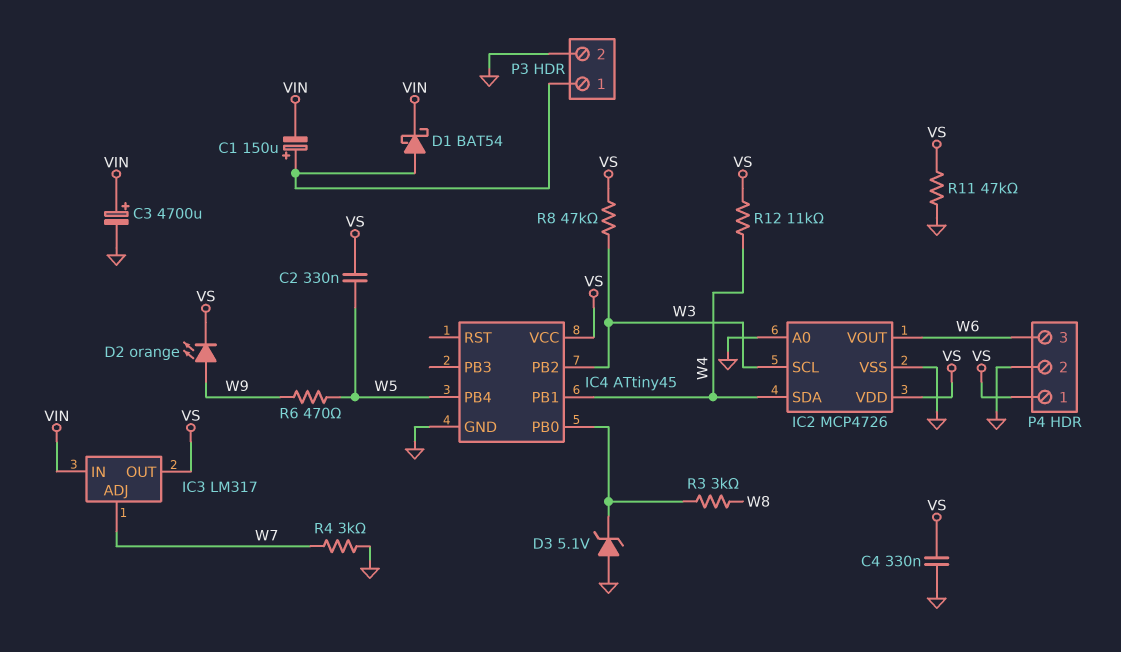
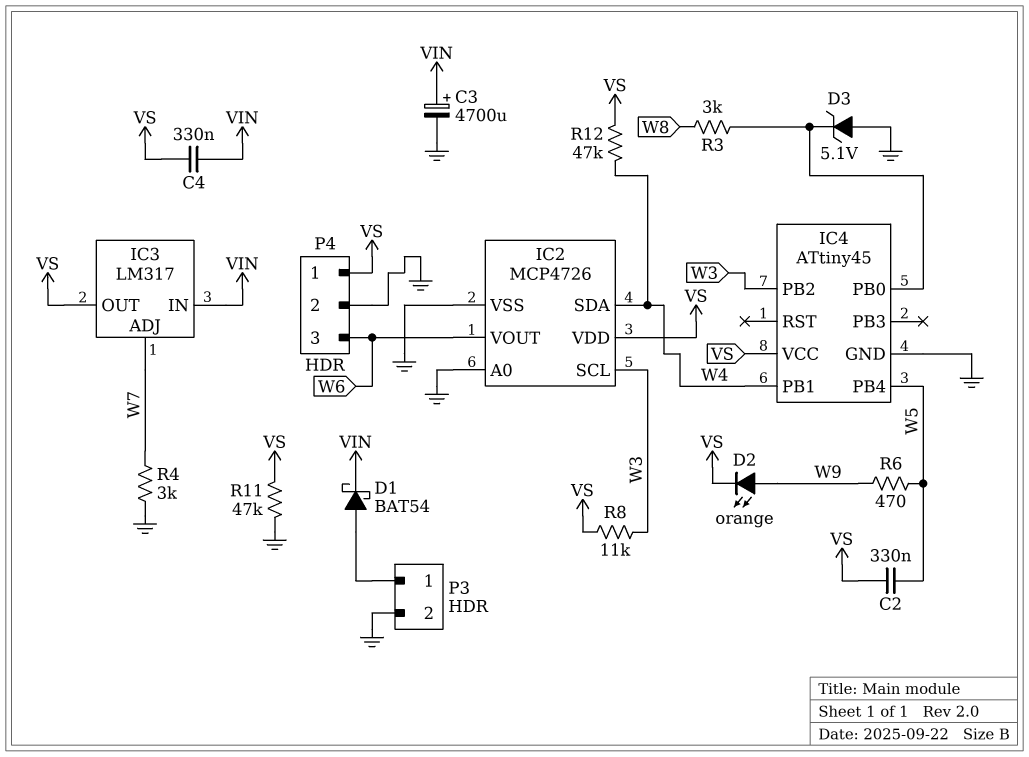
C1: 150uF (plus P3/1, minus VIN) -> none
C4: 330nF (GND, VS) -> 330nF (VIN, VS)
R8: 47k (VS, W3) -> 11k (VS, W3)
R12: 11k (VS, W4) -> 47k (VS, W4)

